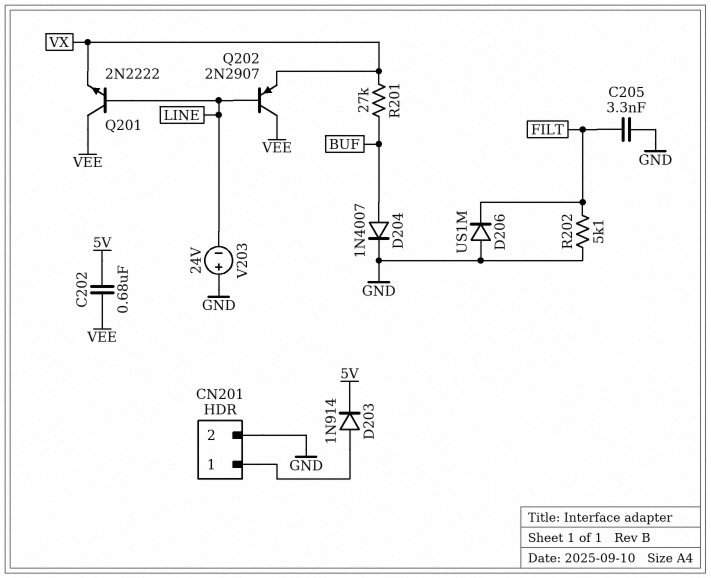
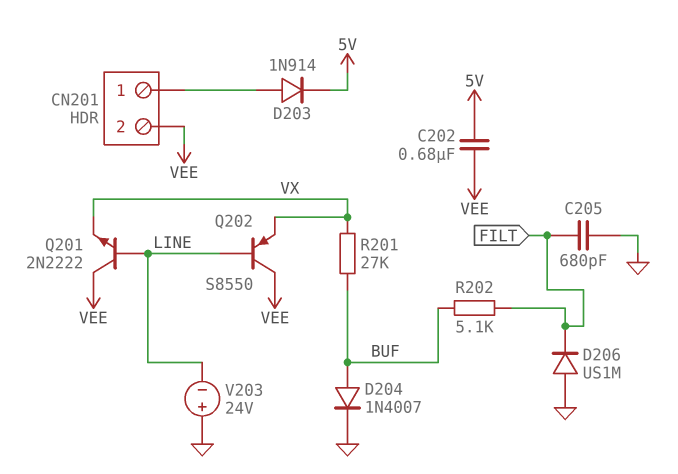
C205: 3.3nF (FILT, GND) -> 680pF (FILT, GND)
CN201 pin 2: GND -> VEE
Q202: PNP 2N2907 (B LINE, C VEE, E VX) -> PNP S8550 (B LINE, C VEE, E VX)
R202: 5.1k (FILT, GND) -> 5.1k (BUF, FILT)

